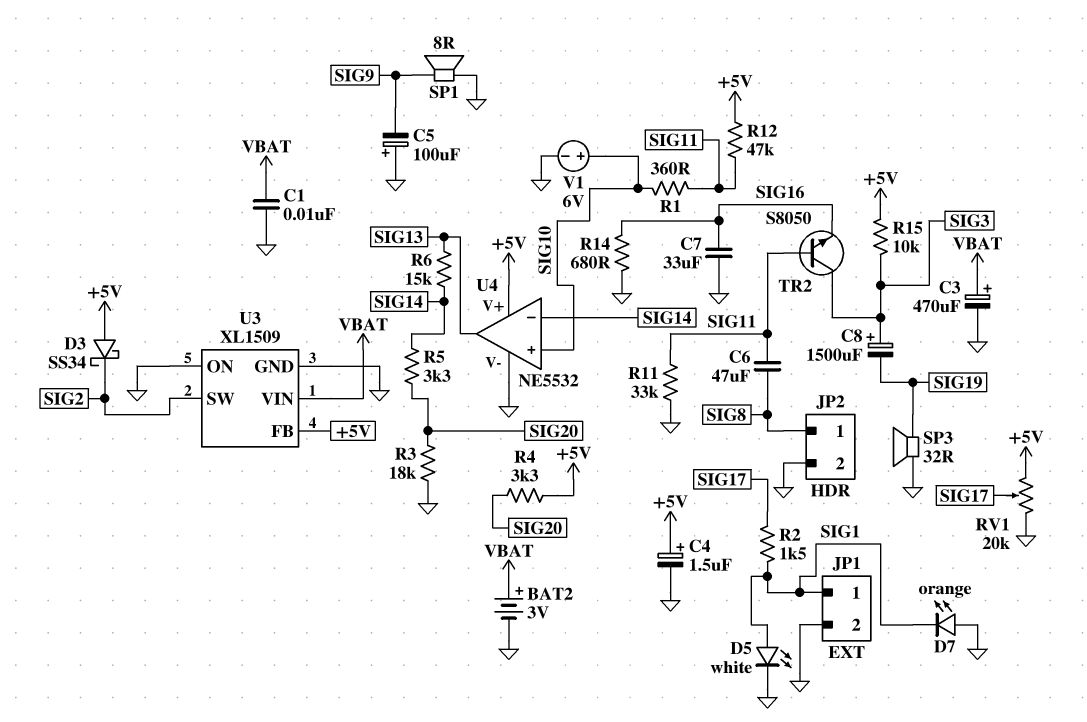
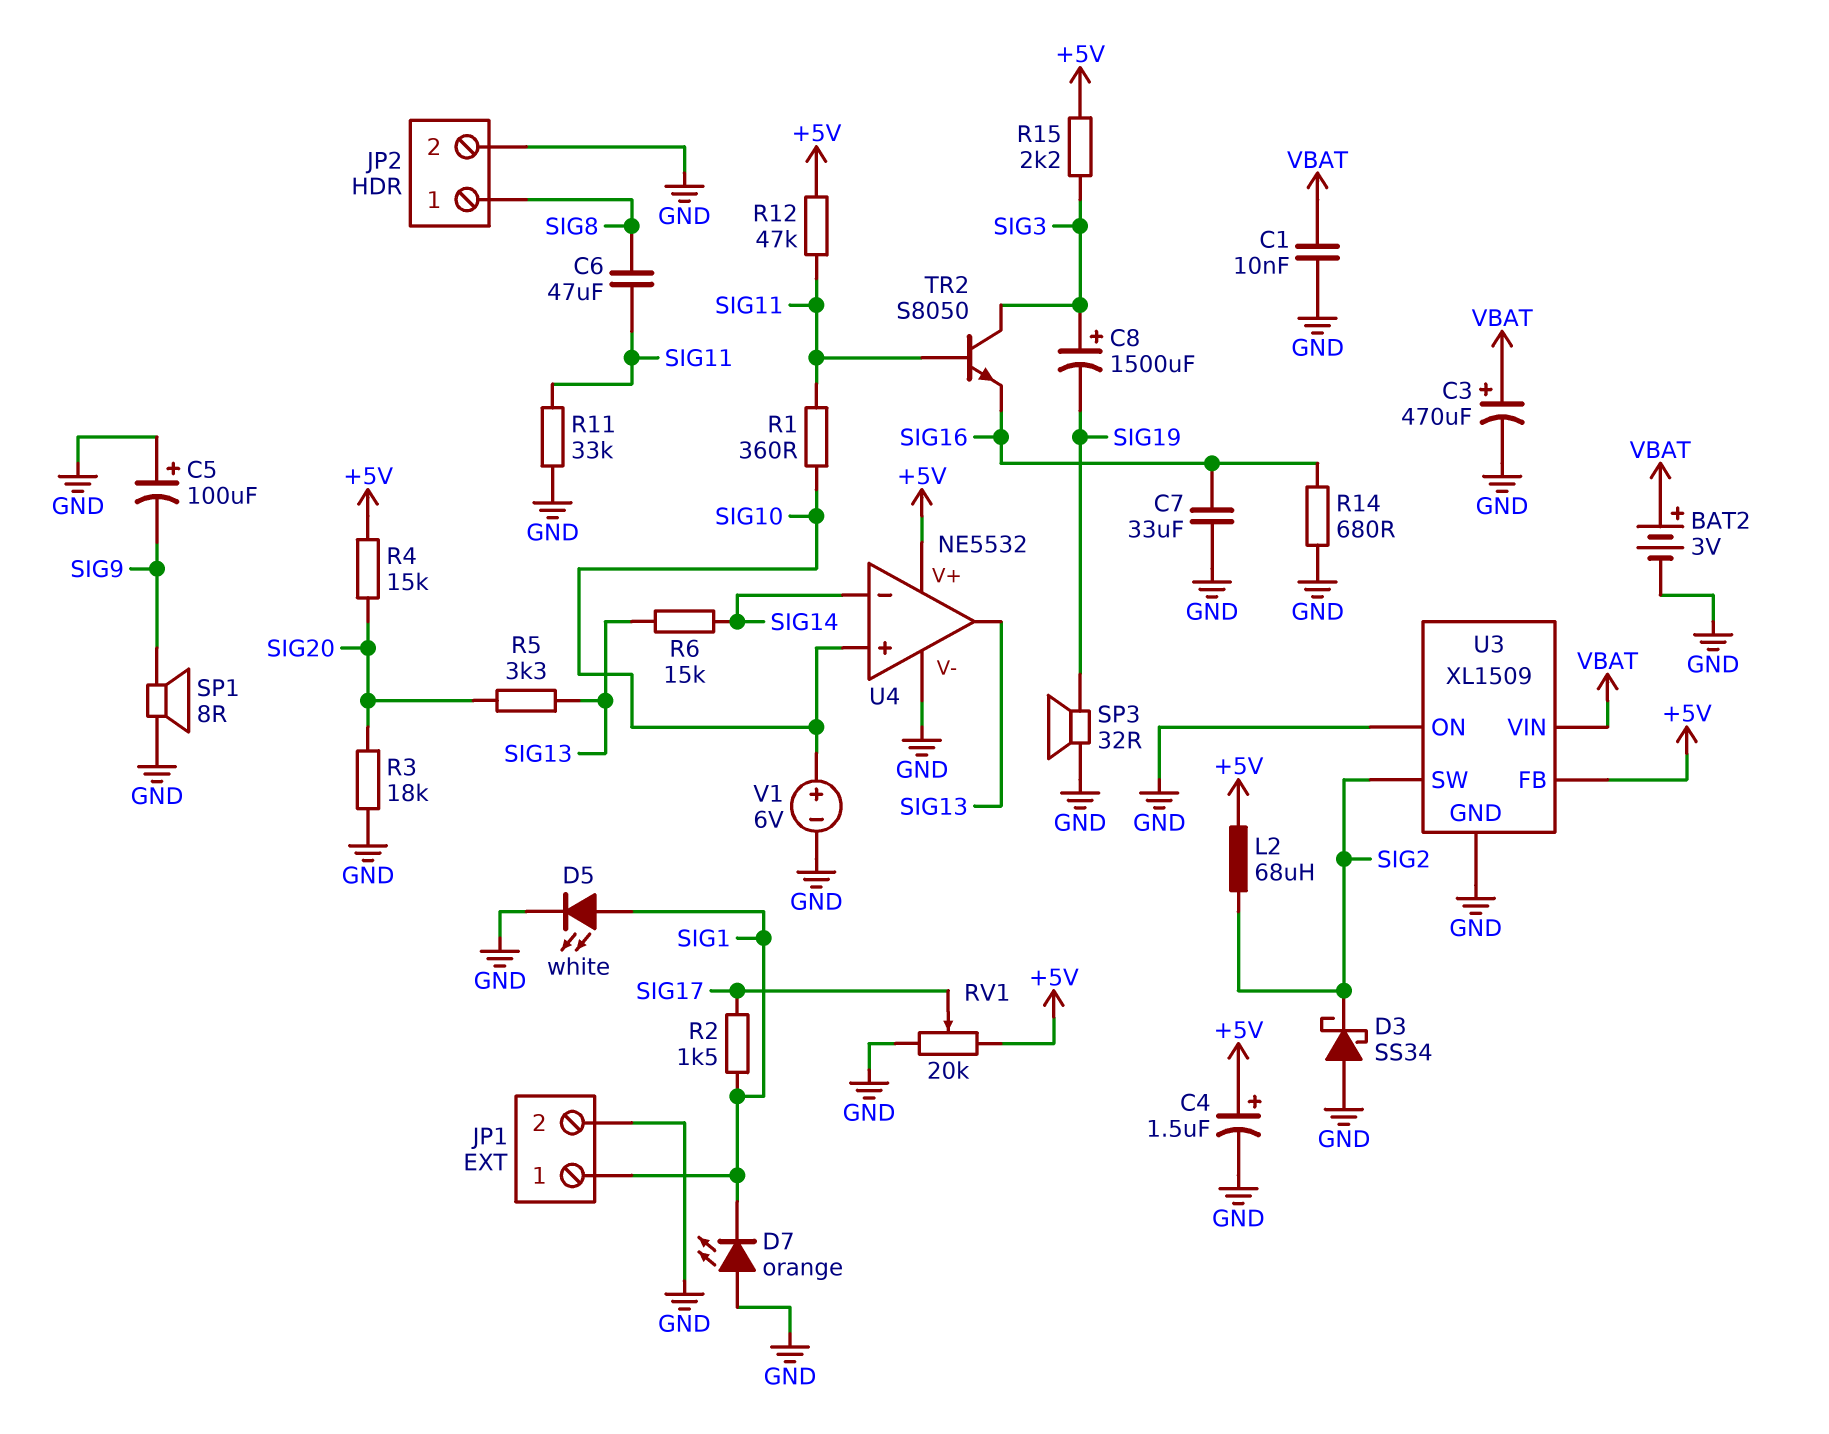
D3: schottky SS34 (A +5V, K SIG2) -> schottky SS34 (A GND, K SIG2)
L2: none -> 68uH (+5V, SIG2)
R4: 3.3k (+5V, SIG20) -> 15k (+5V, SIG20)
R5: 3.3k (SIG14, SIG20) -> 3.3k (SIG13, SIG20)
R15: 10k (+5V, SIG3) -> 2.2k (+5V, SIG3)

